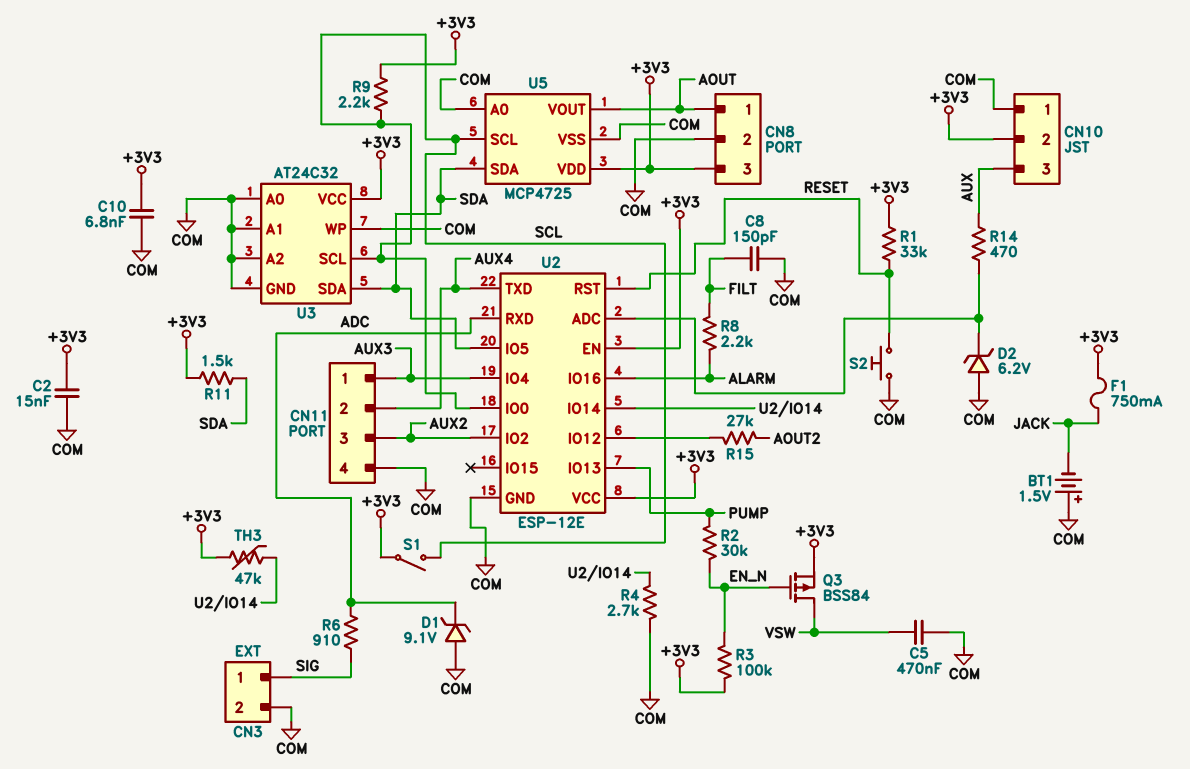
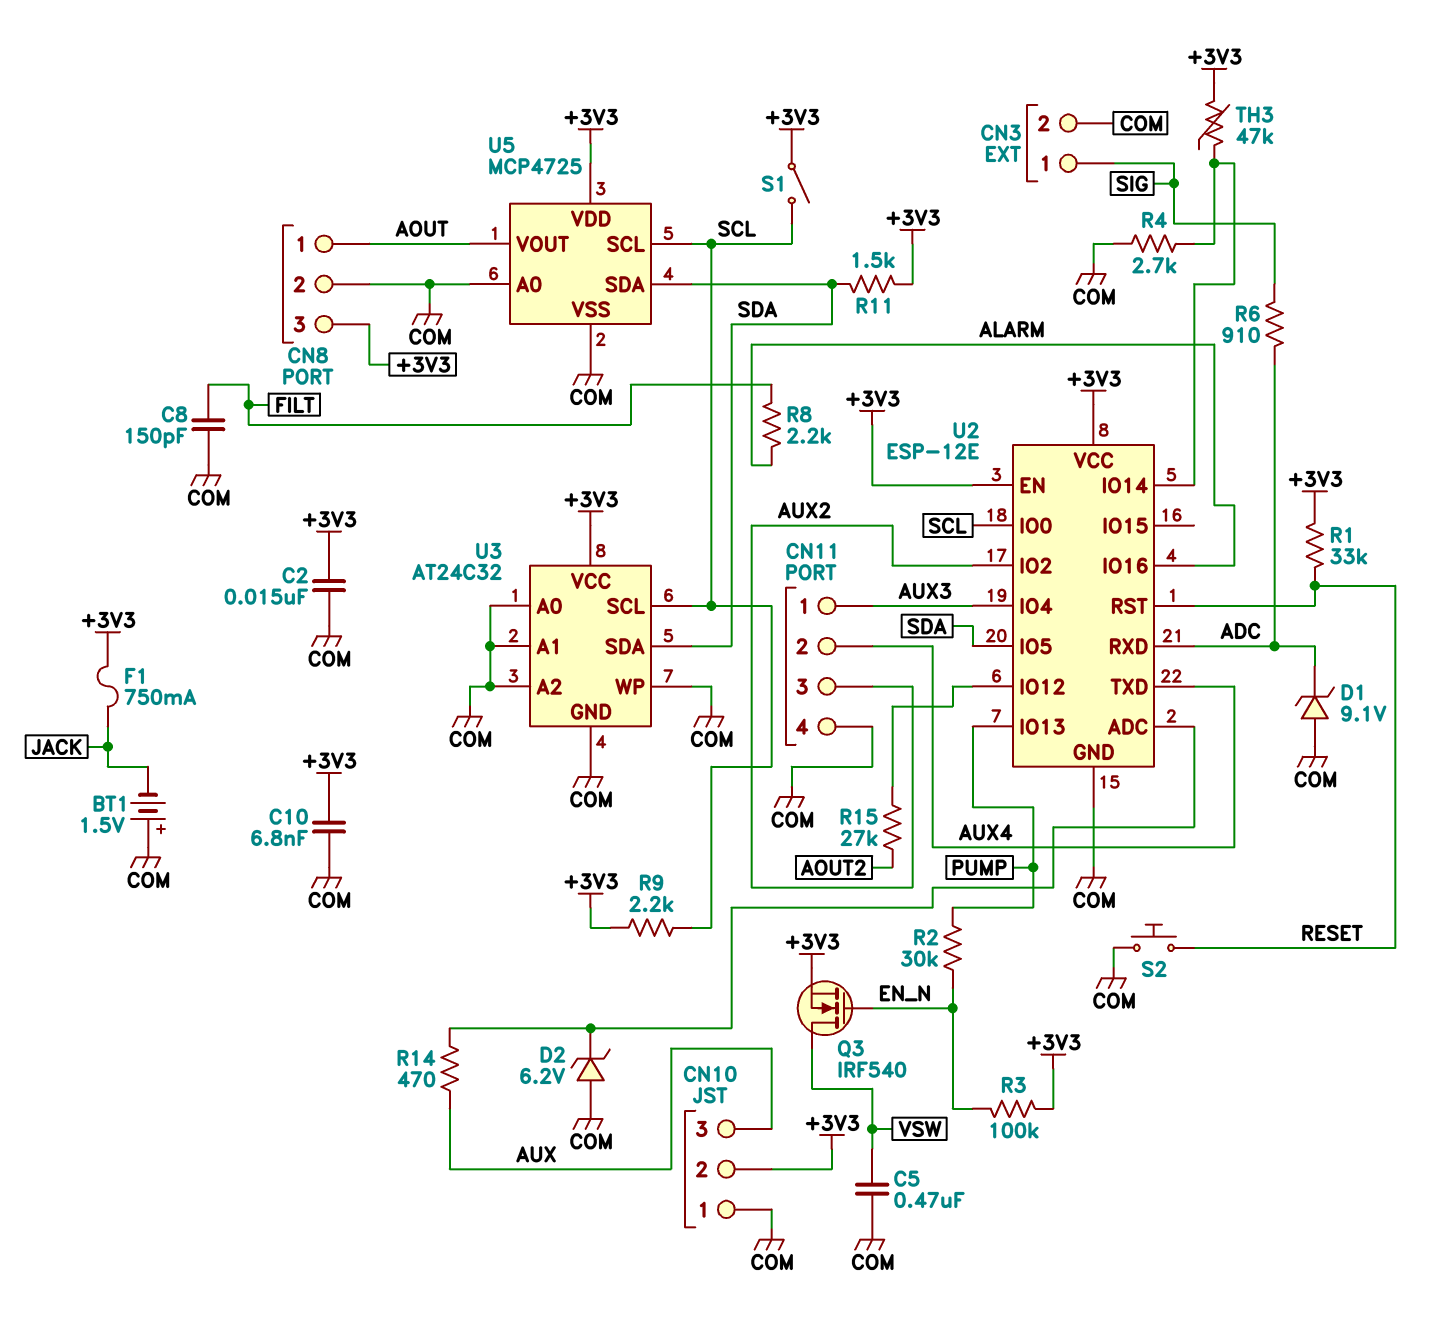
Q3: PMOS BSS84 (G EN_N, D VSW, S +3V3) -> NMOS IRF540 (G EN_N, D VSW, S +3V3)

